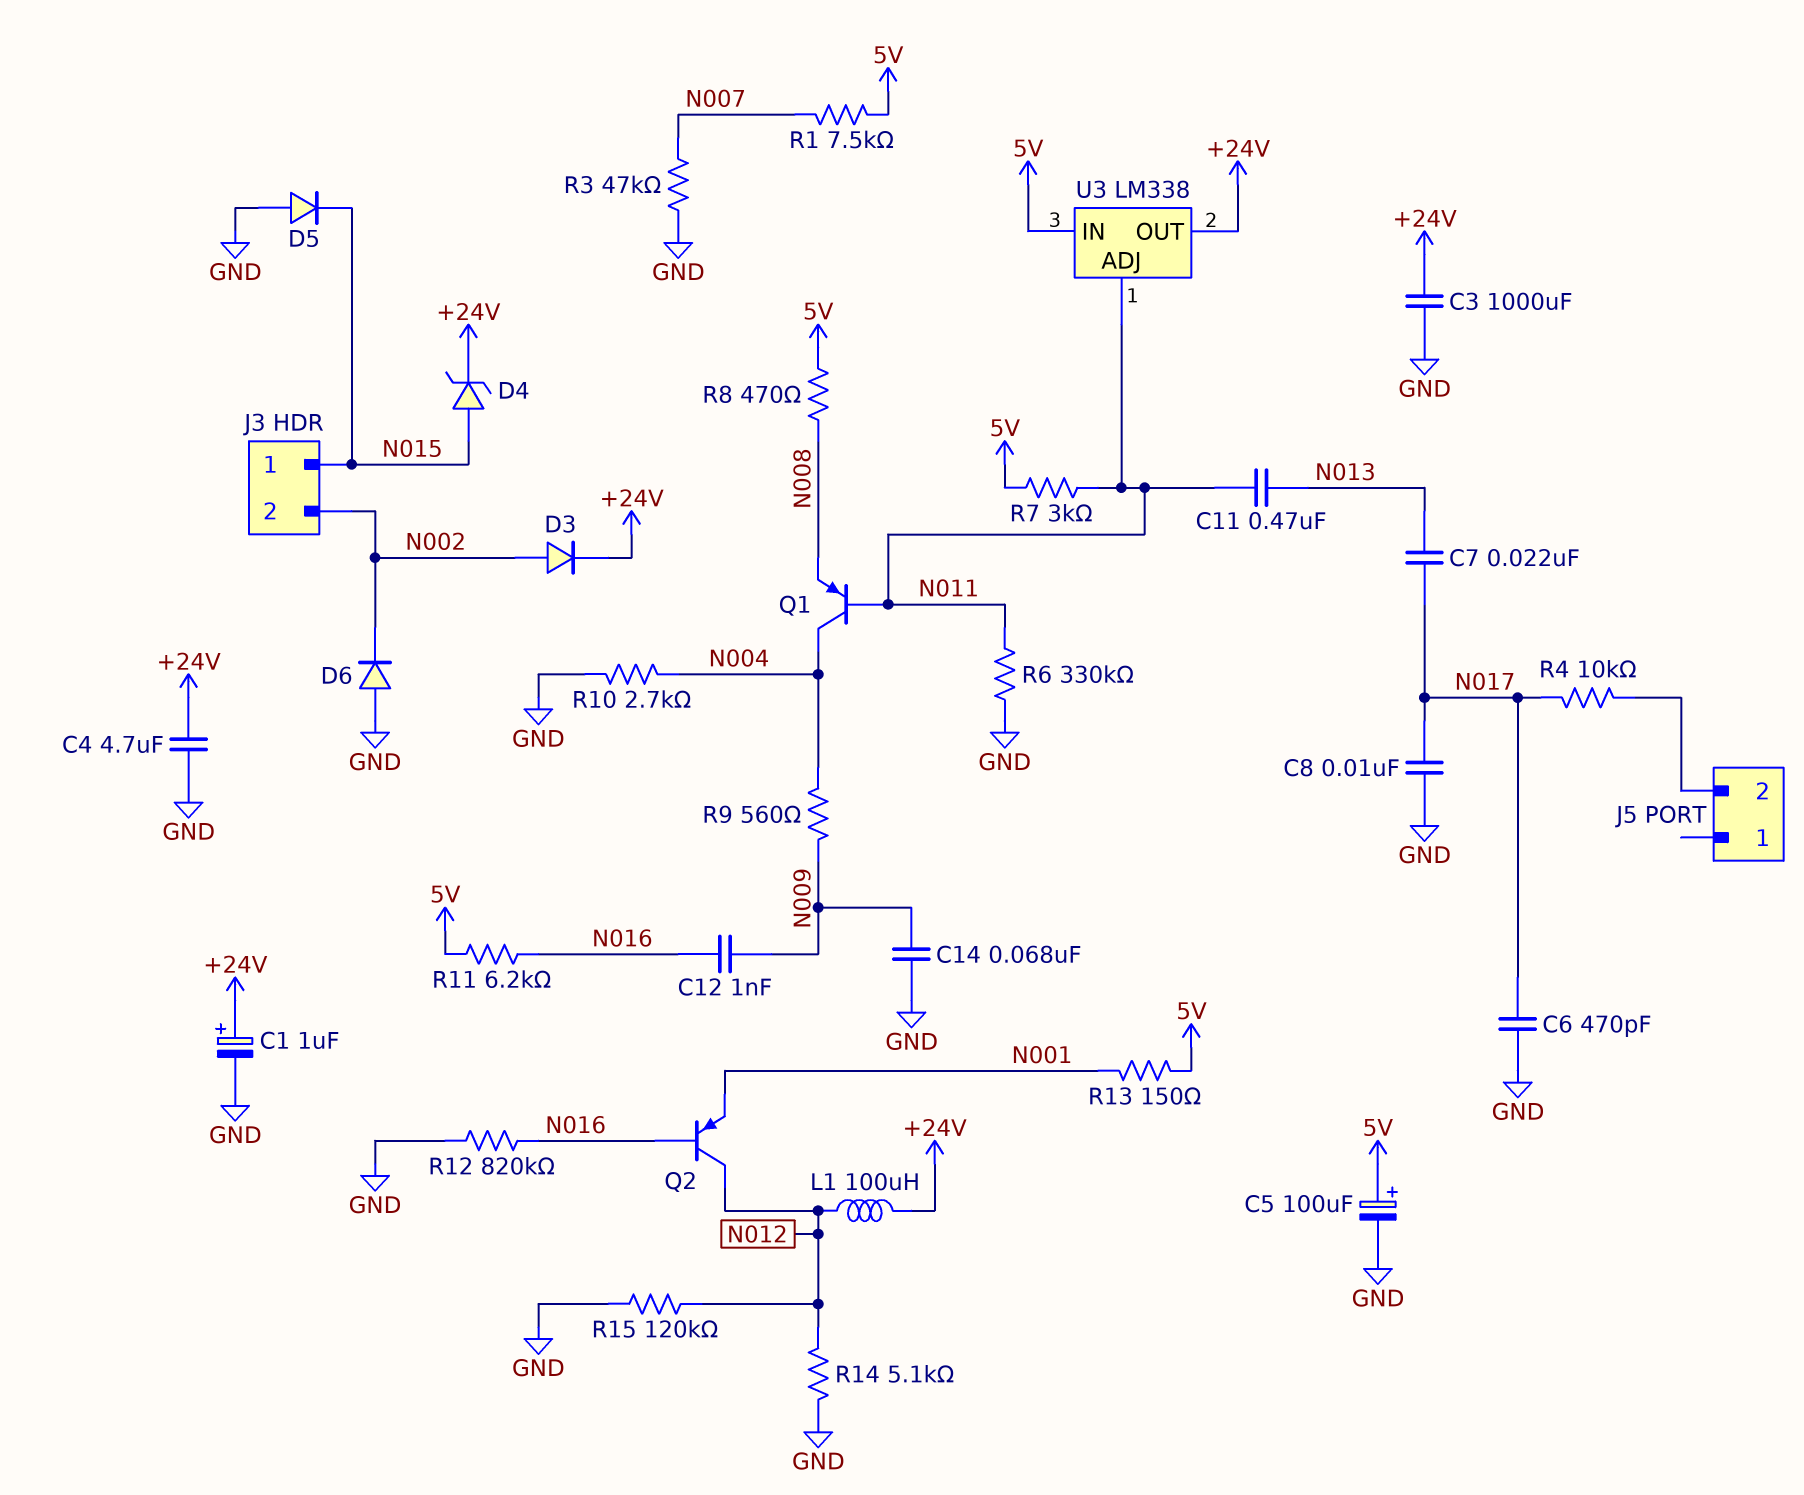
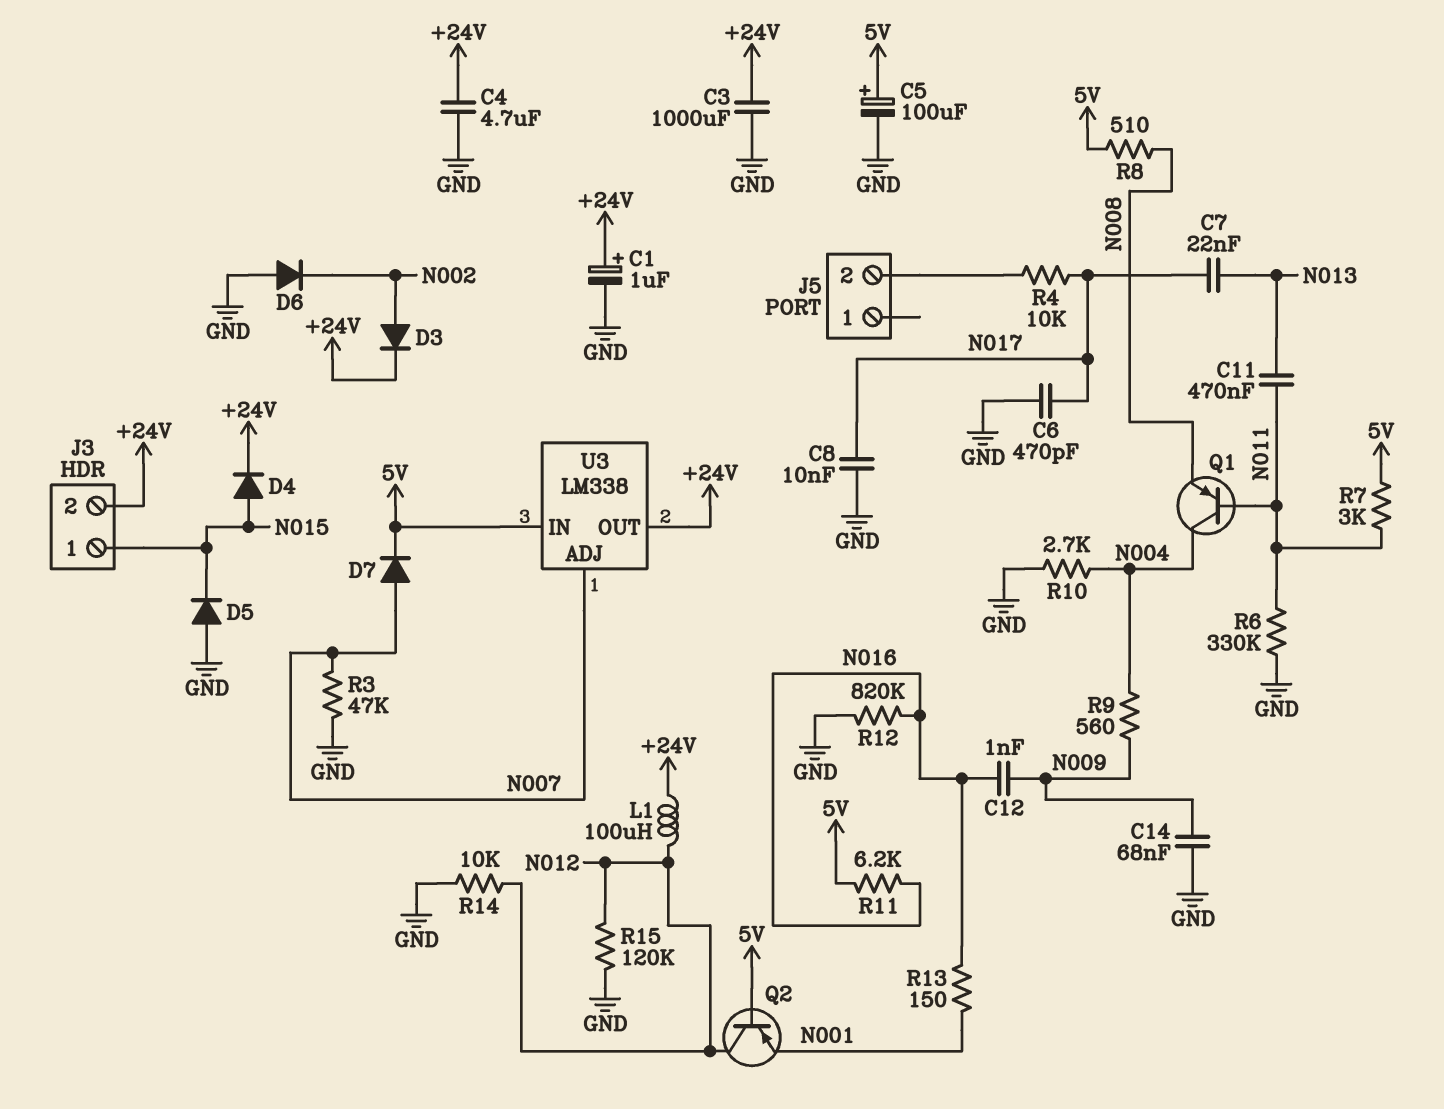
D4: zener (A N015, K +24V) -> diode (A N015, K +24V)
D7: none -> diode (A N007, K 5V)
J3 pin 2: N002 -> +24V
Q2: PNP (B N016, C N012, E N001) -> PNP (B 5V, C N012, E N001)
R1: 7.5k (5V, N007) -> none
R8: 470 (5V, N008) -> 510 (5V, N008)
R13: 150 (5V, N001) -> 150 (N001, N016)
R14: 5.1k (GND, N012) -> 10k (GND, N012)
U3 pin ADJ: N011 -> N007

